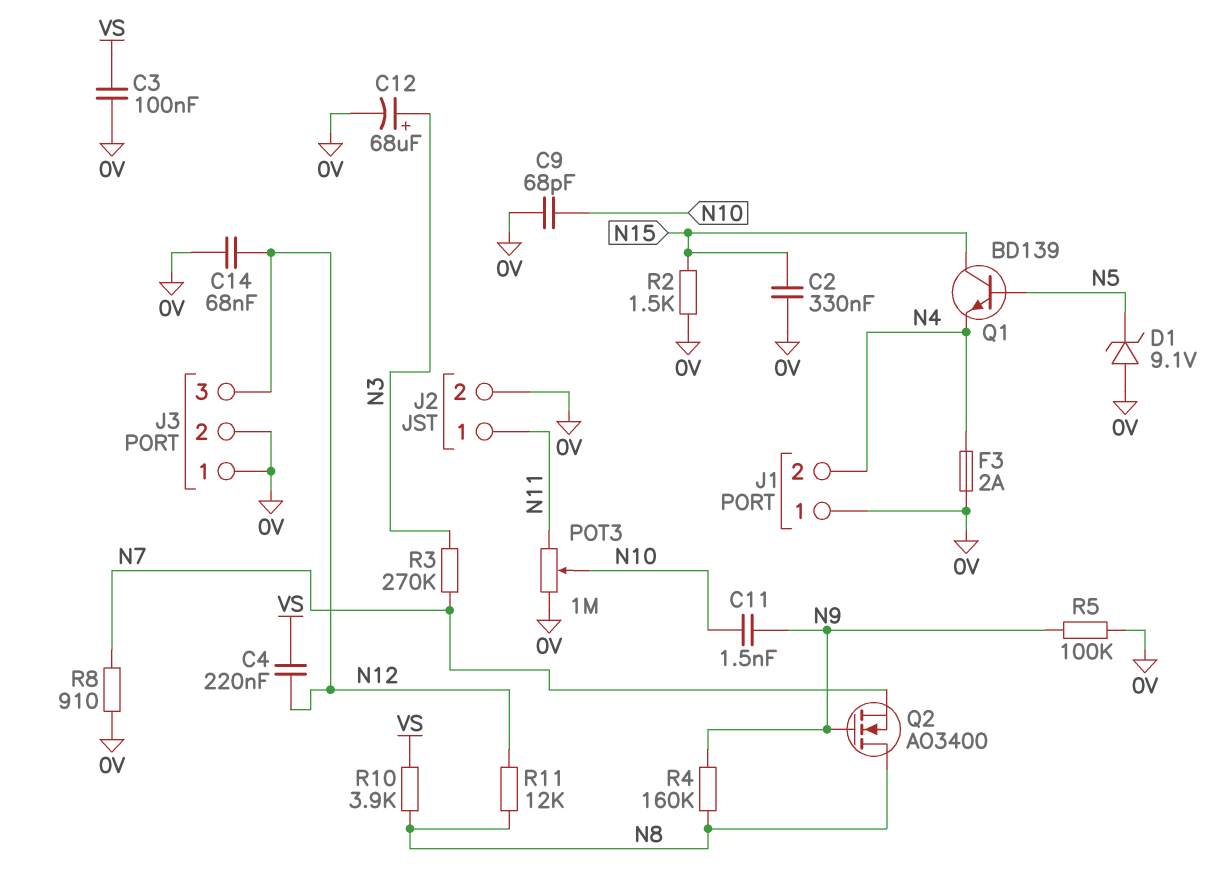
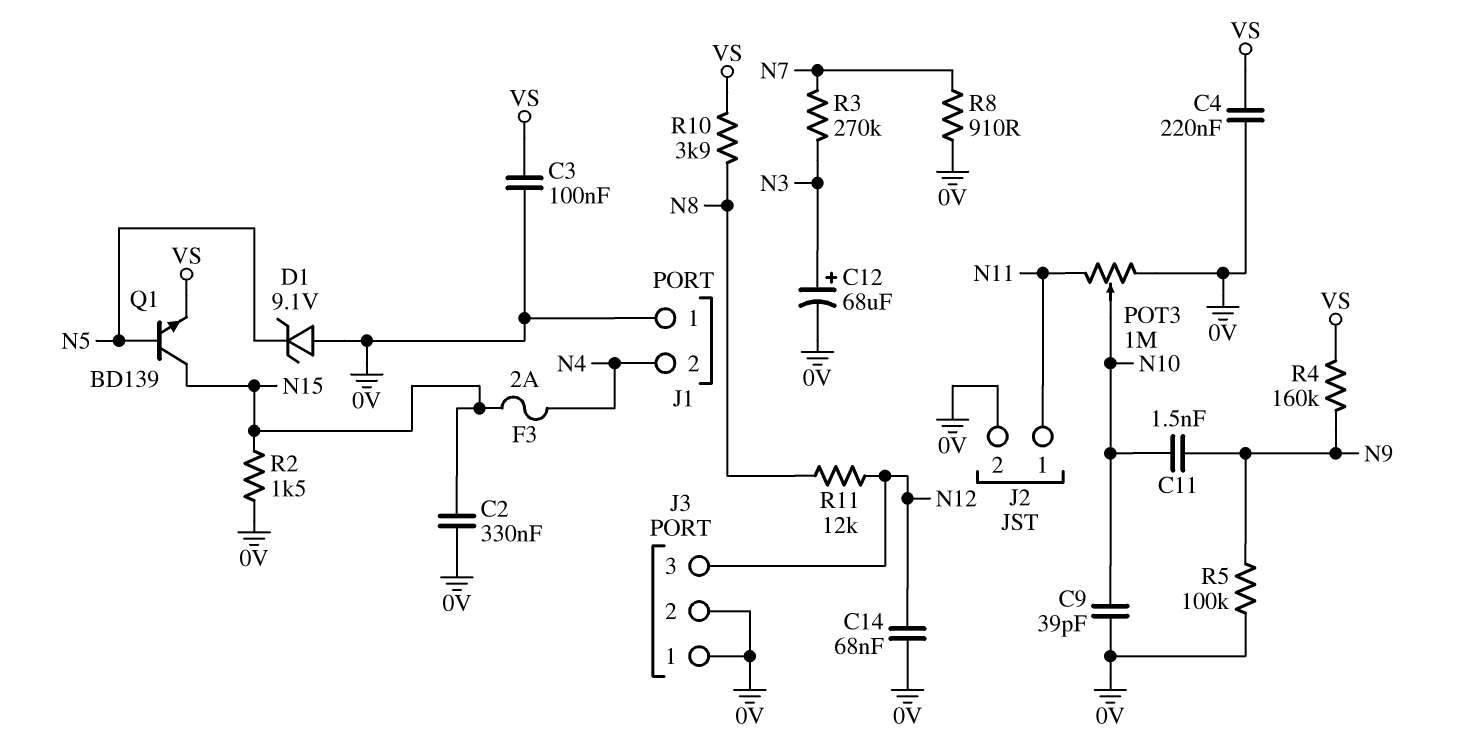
C4: 220nF (N12, VS) -> 220nF (0V, VS)
C9: 68pF (0V, N10) -> 39pF (0V, N10)
F3: 2A (0V, N4) -> 2A (N4, N15)
Q1: NPN BD139 (B N5, C N15, E N4) -> NPN BD139 (B N5, C N15, E VS)
Q2: NMOS AO3400 (G N9, D N8, S N7) -> none
R4: 160k (N8, N9) -> 160k (N9, VS)

